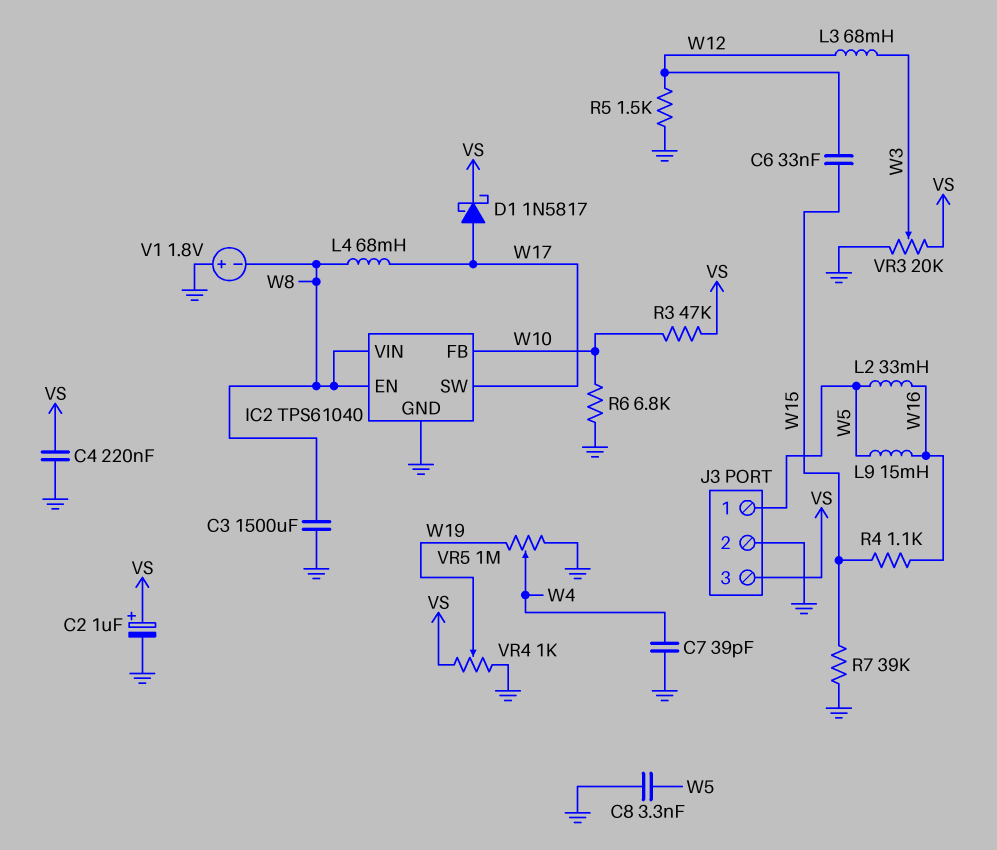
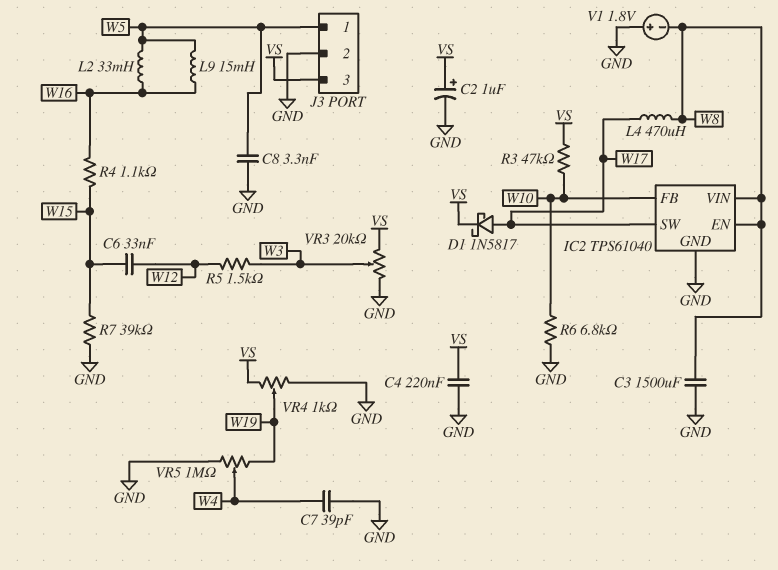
L3: 68mH (W3, W12) -> none
L4: 68mH (W8, W17) -> 470uH (W8, W17)
R5: 1.5k (GND, W12) -> 1.5k (W3, W12)

